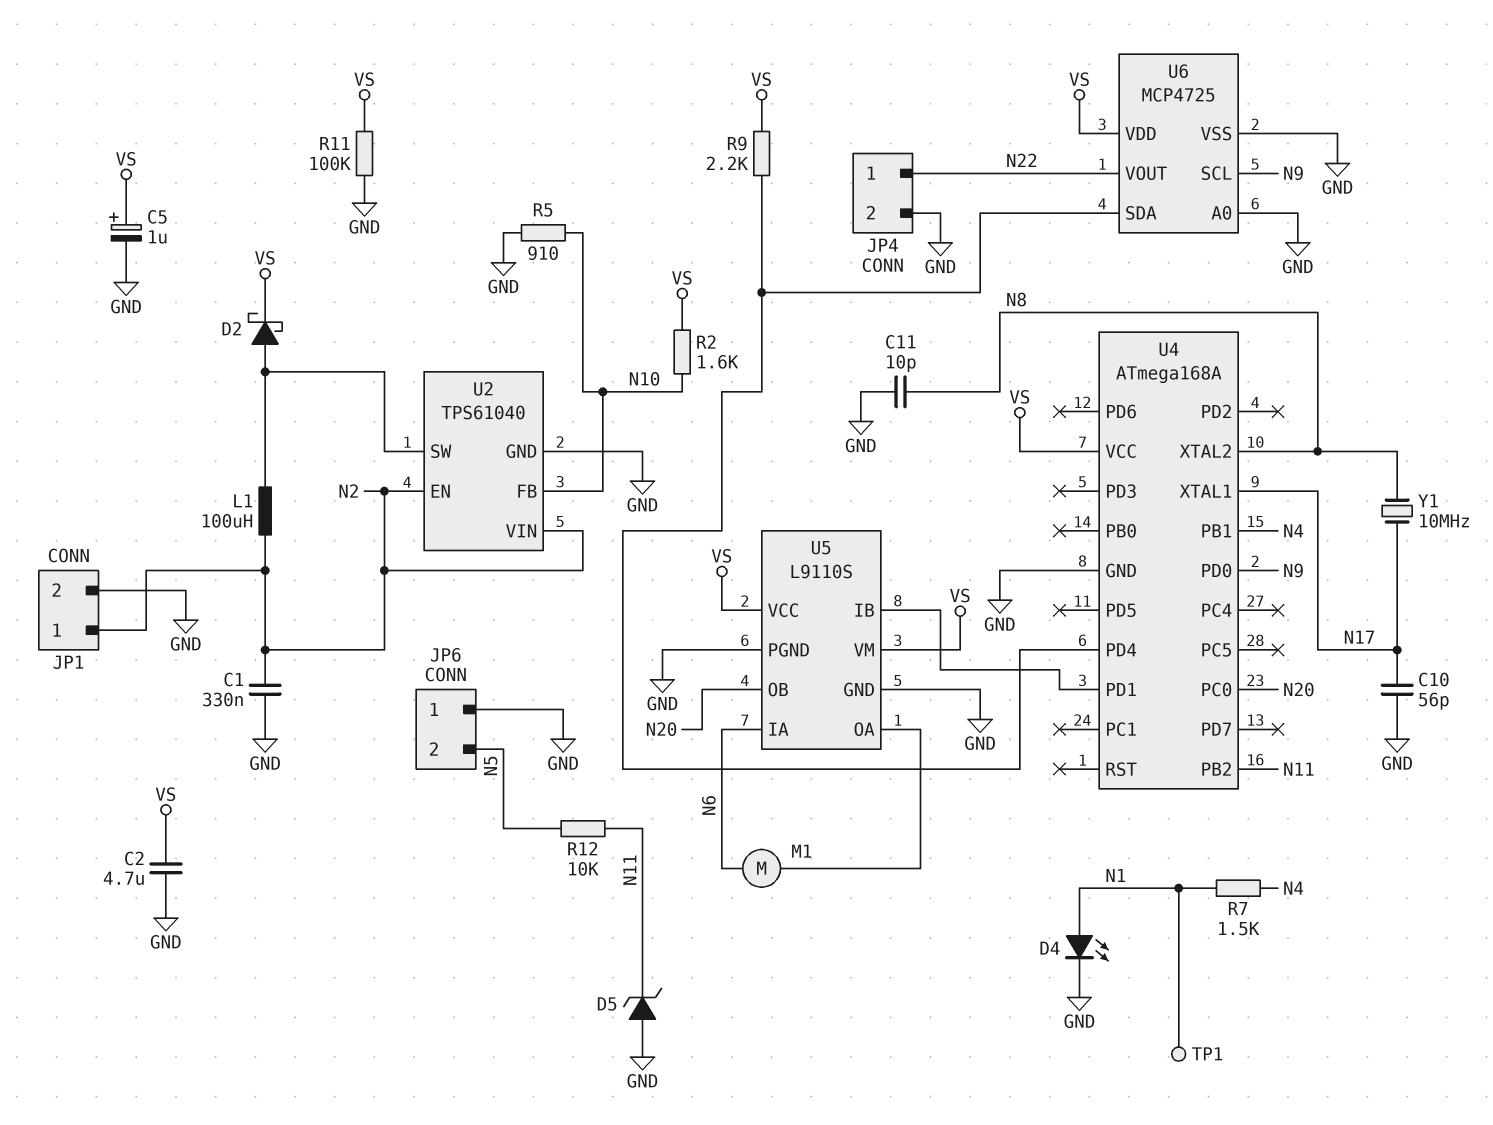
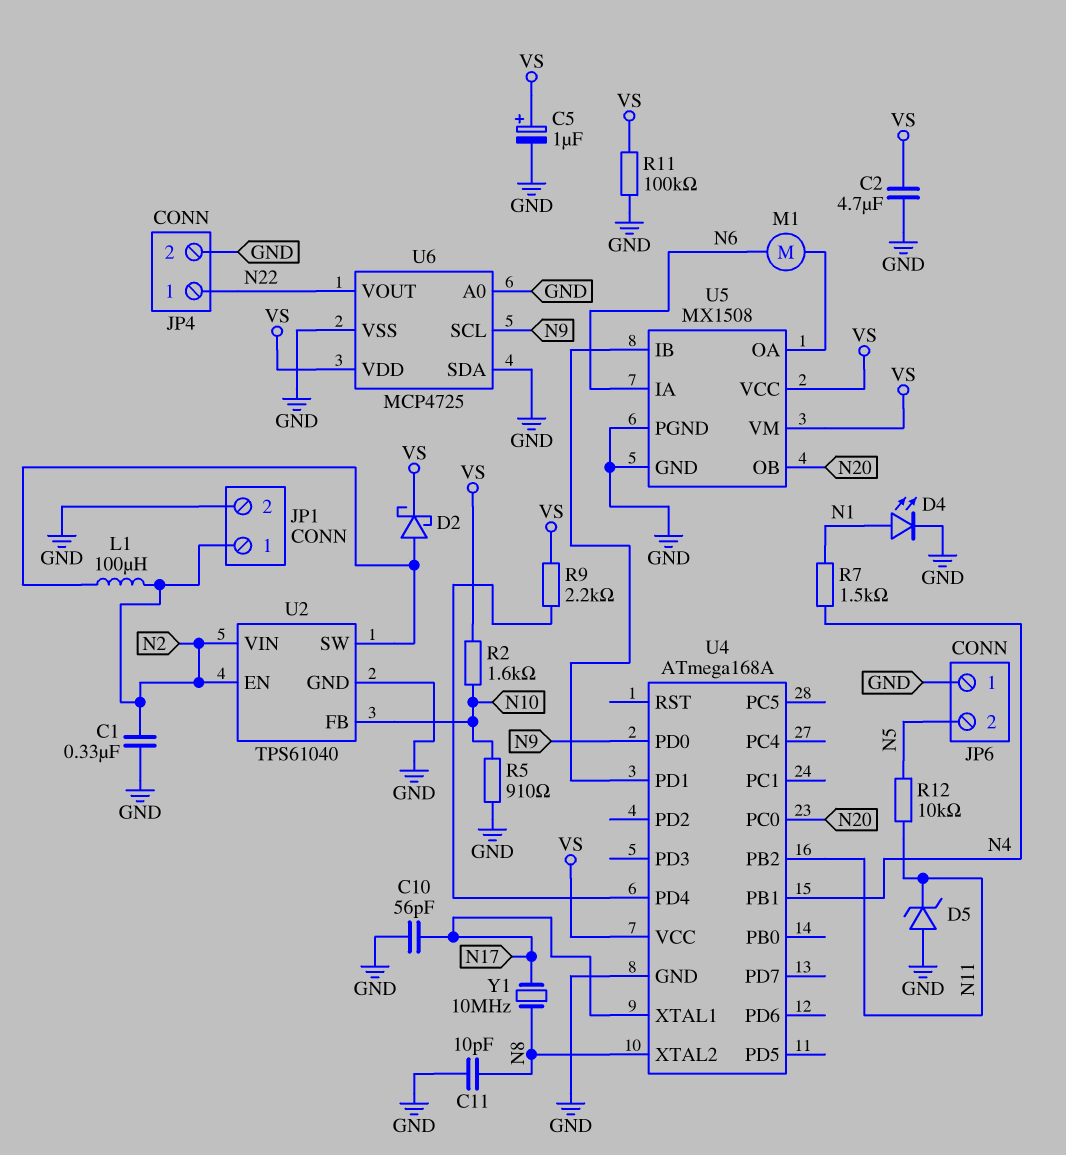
TP1: test point (N1) -> none
U5: L9110S -> MX1508
U6 pin SDA: U4/PD4 -> GND

